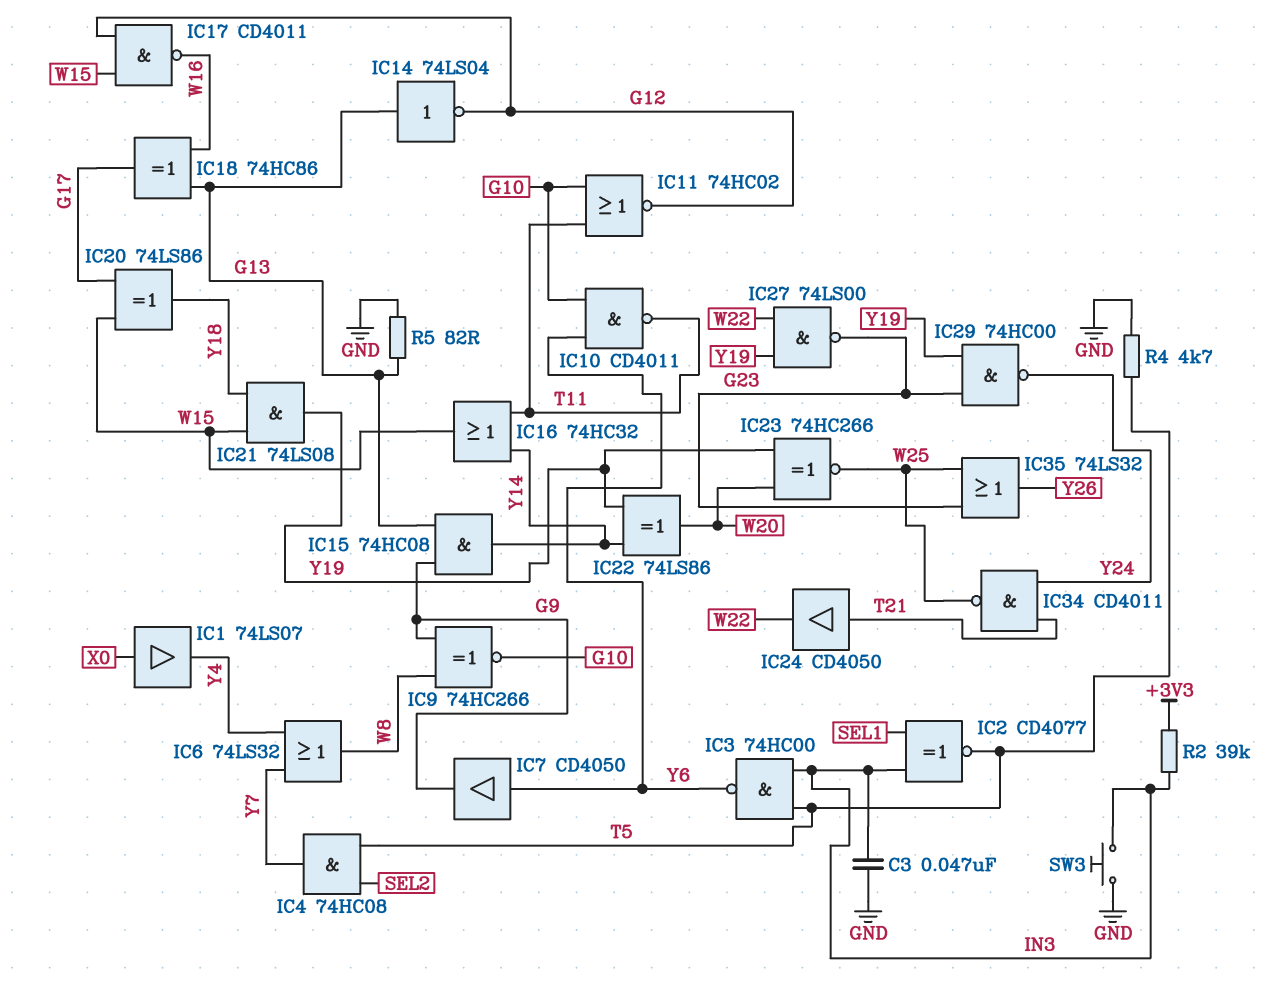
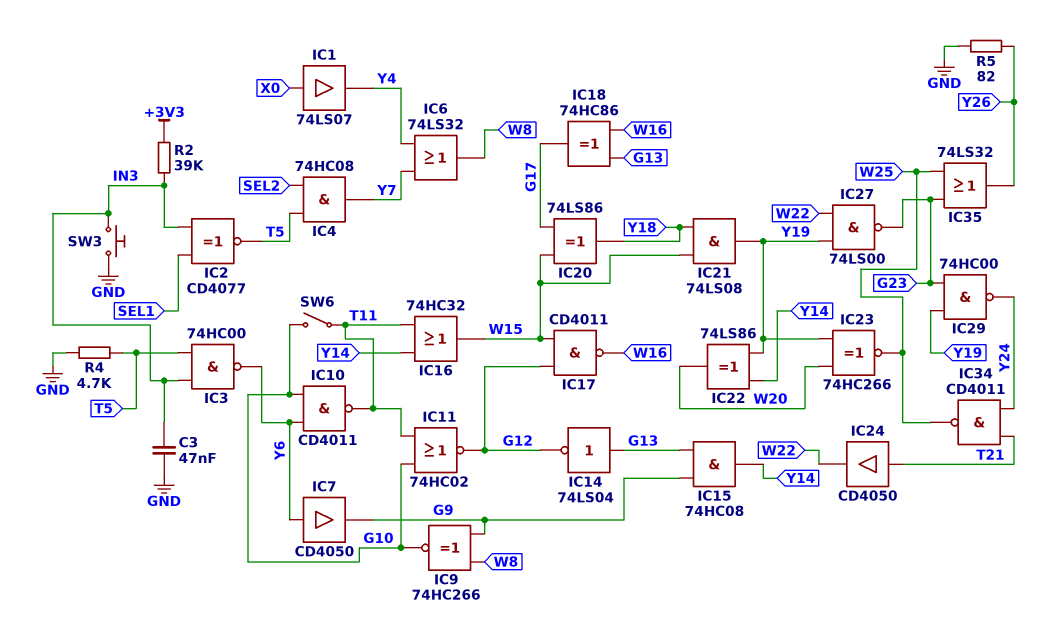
R5: 82 (G13, GND) -> 82 (GND, Y26)
SW6: none -> switch (G10, T11)

